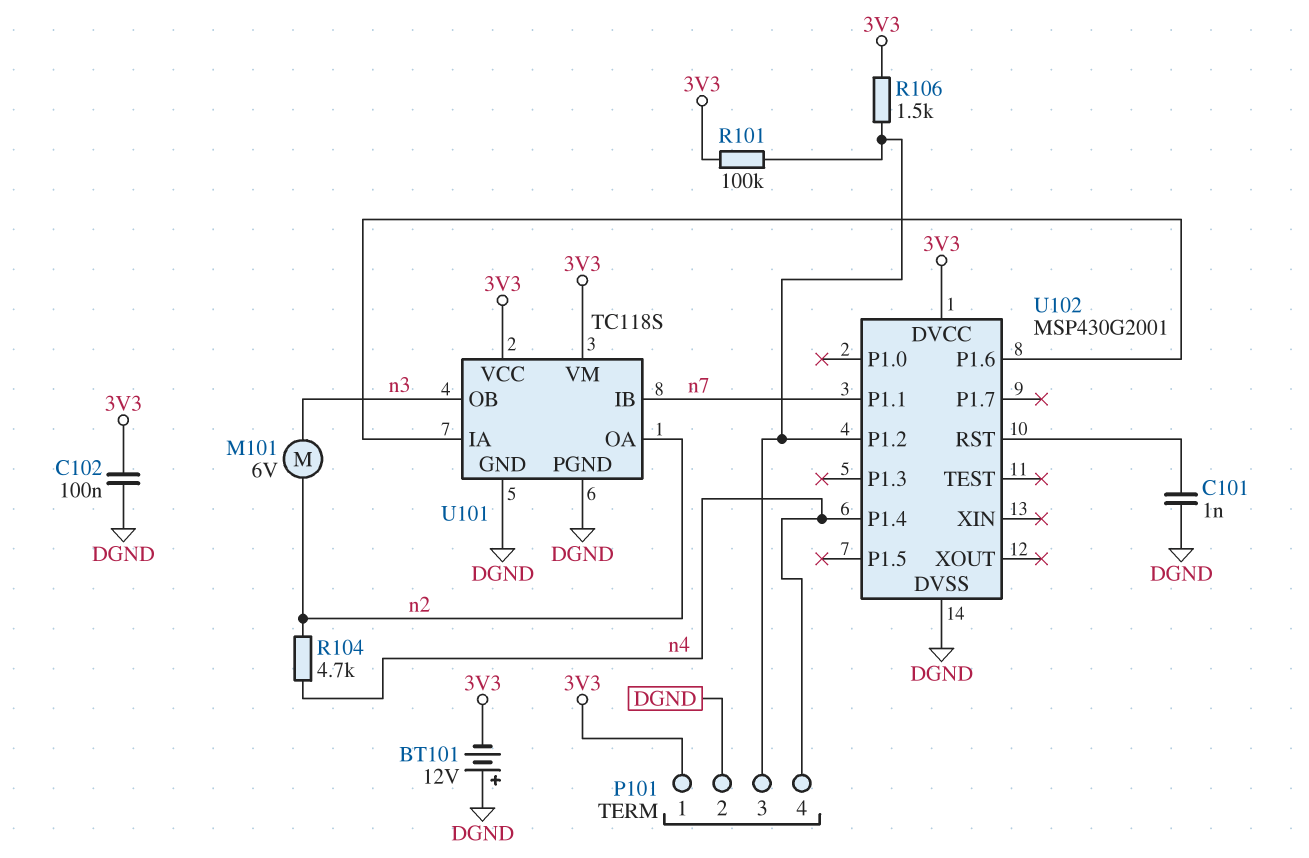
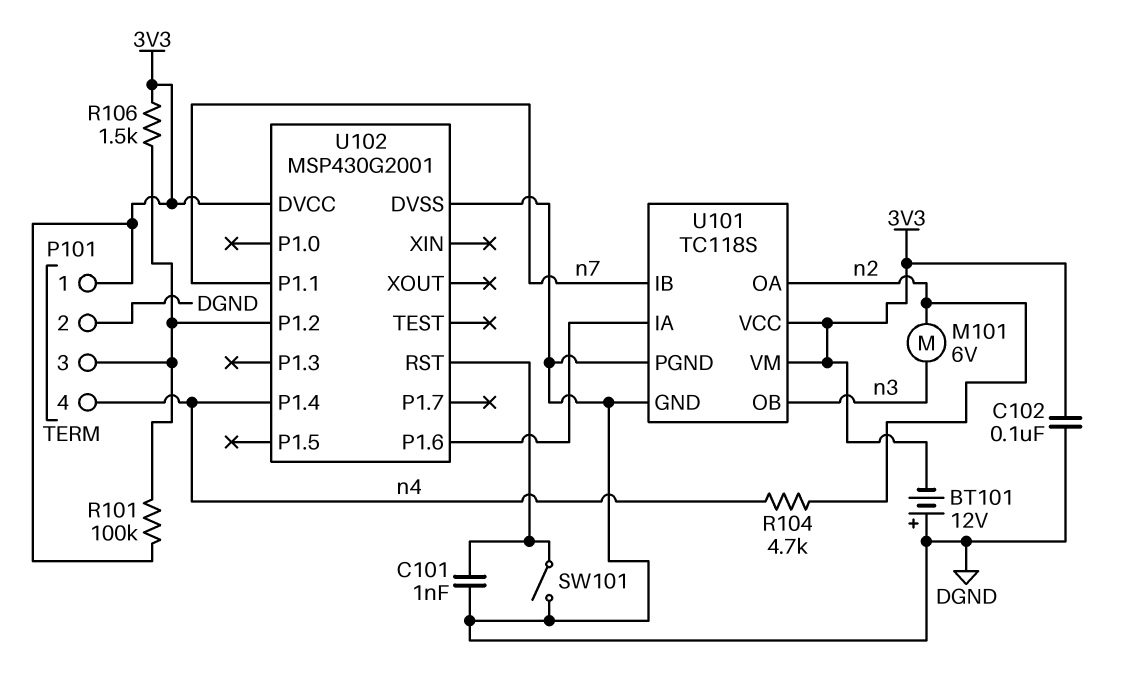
SW101: none -> switch (DGND, U102/RST)

